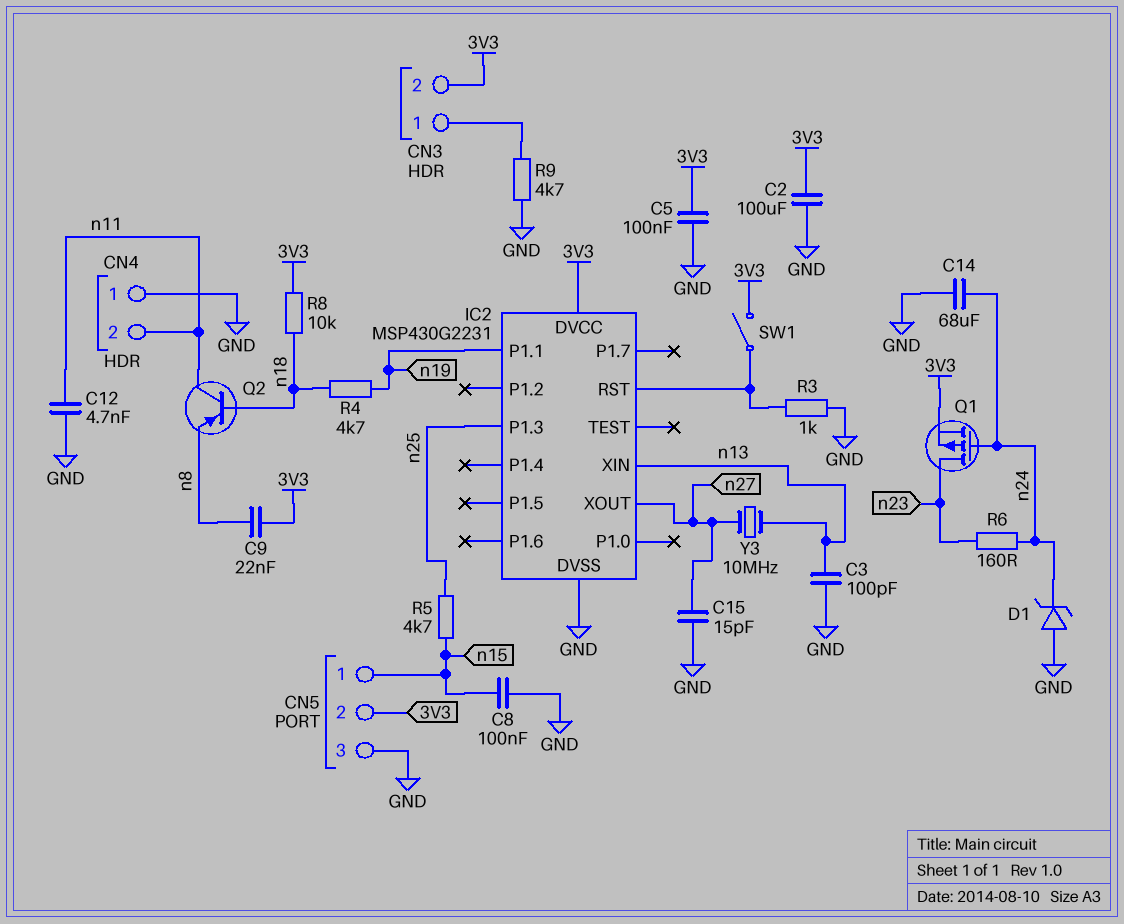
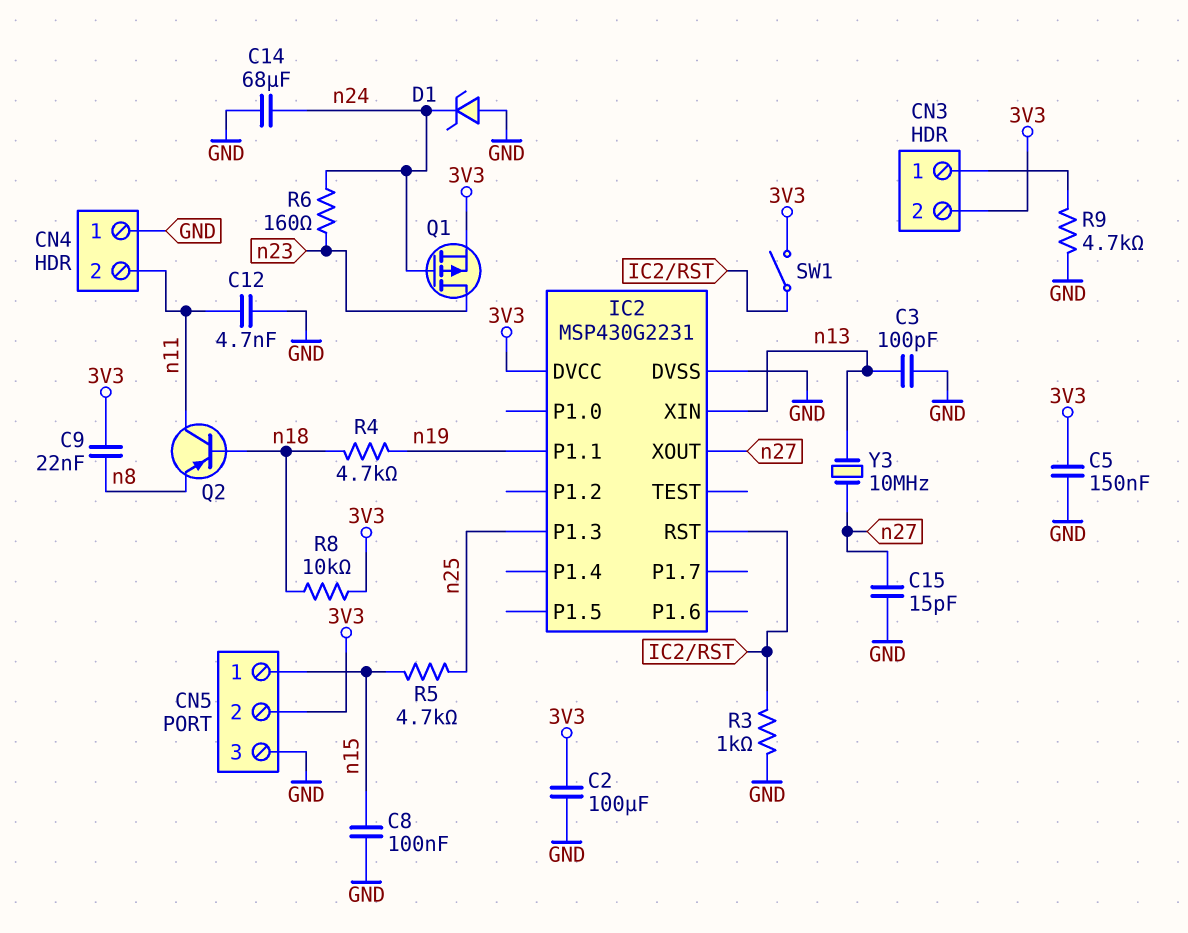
C5: 100nF (3V3, GND) -> 150nF (3V3, GND)

